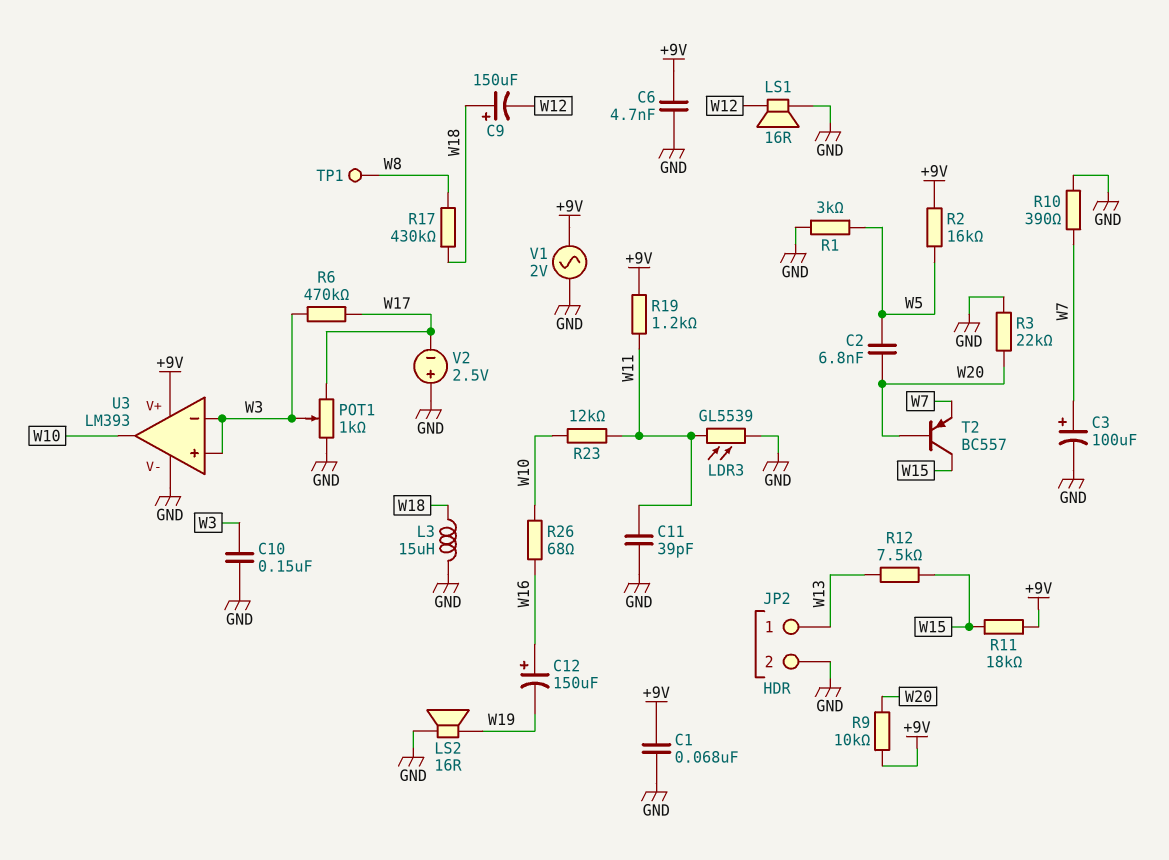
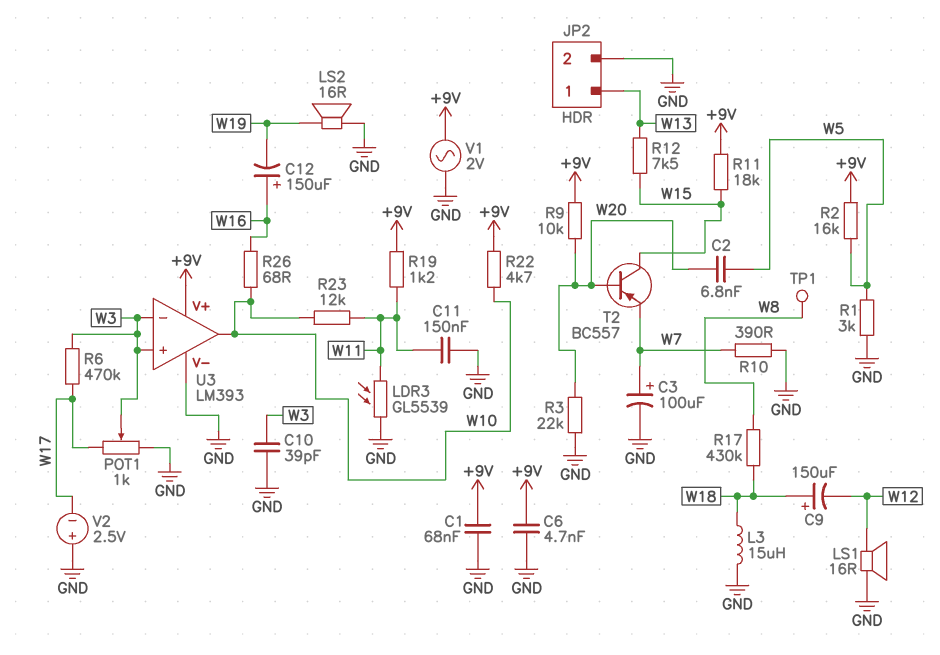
C10: 150nF (GND, W3) -> 39pF (GND, W3)
C11: 39pF (GND, W11) -> 150nF (GND, W11)
R22: none -> 4.7k (+9V, W10)

